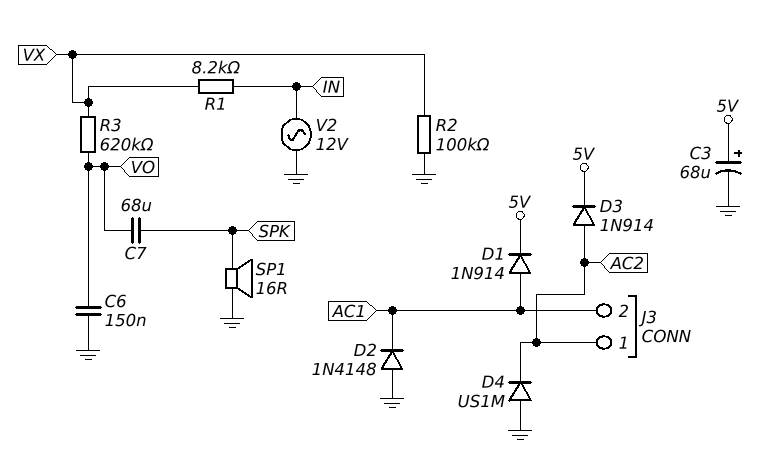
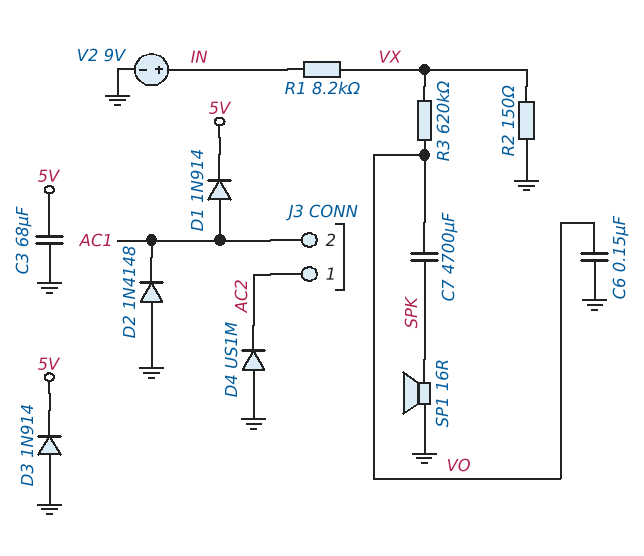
C3: 68uF (plus 5V, minus GND) -> 68uF (5V, GND)
C7: 68uF (SPK, VO) -> 4700uF (SPK, VO)
D3: diode 1N914 (A AC2, K 5V) -> diode 1N914 (A GND, K 5V)
R2: 100k (GND, VX) -> 150 (GND, VX)
V2: AC 12V (GND, IN) -> 9V (plus IN, minus GND)

